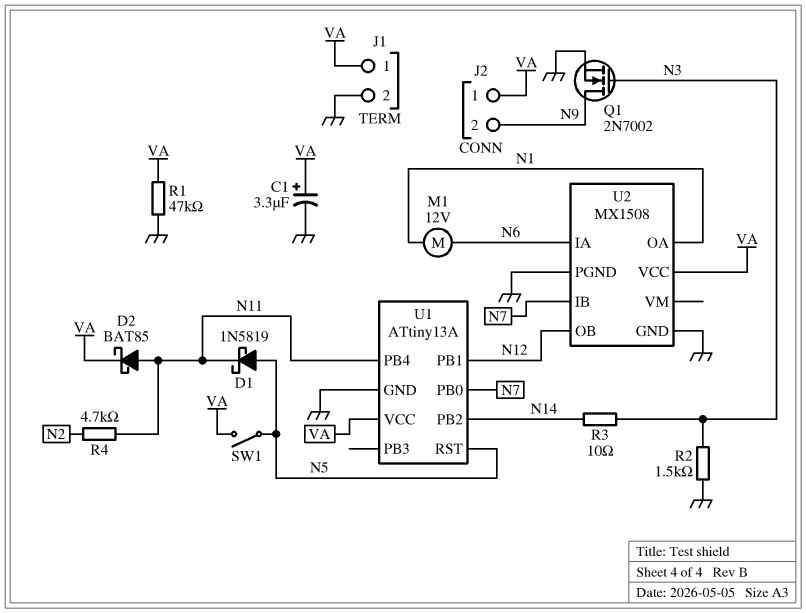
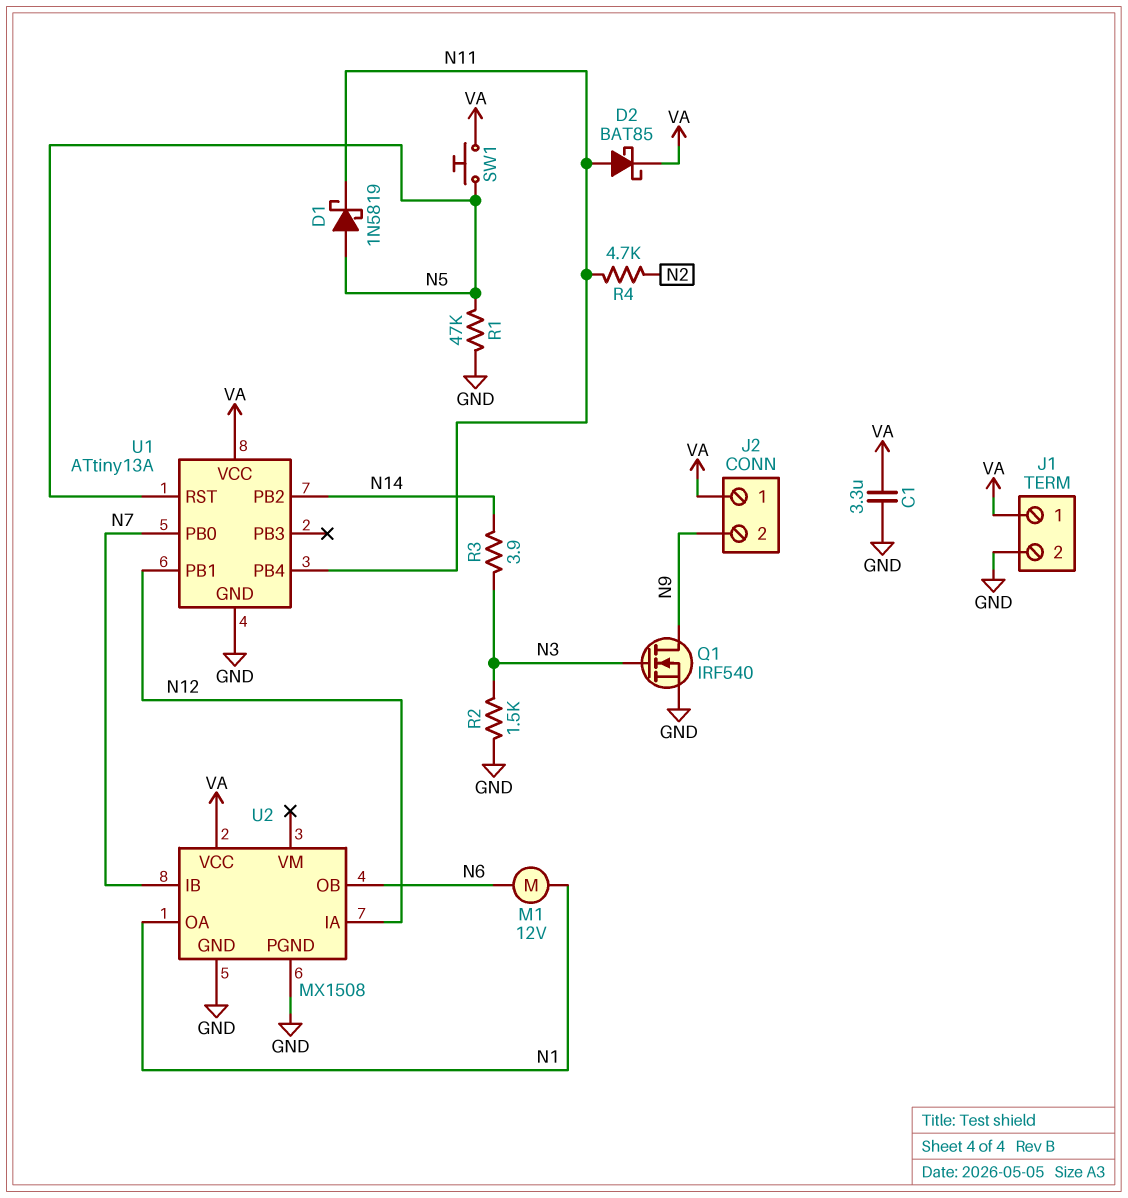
C1: 3.3uF (plus VA, minus GND) -> 3.3uF (GND, VA)
Q1: NMOS 2N7002 (G N3, D N9, S GND) -> NMOS IRF540 (G N3, D N9, S GND)
R1: 47k (GND, VA) -> 47k (GND, N5)
R3: 10 (N3, N14) -> 3.9 (N3, N14)
SW1: switch (N5, VA) -> button (N5, VA)
U2 pin IA: N6 -> N12
U2 pin OB: N12 -> N6

